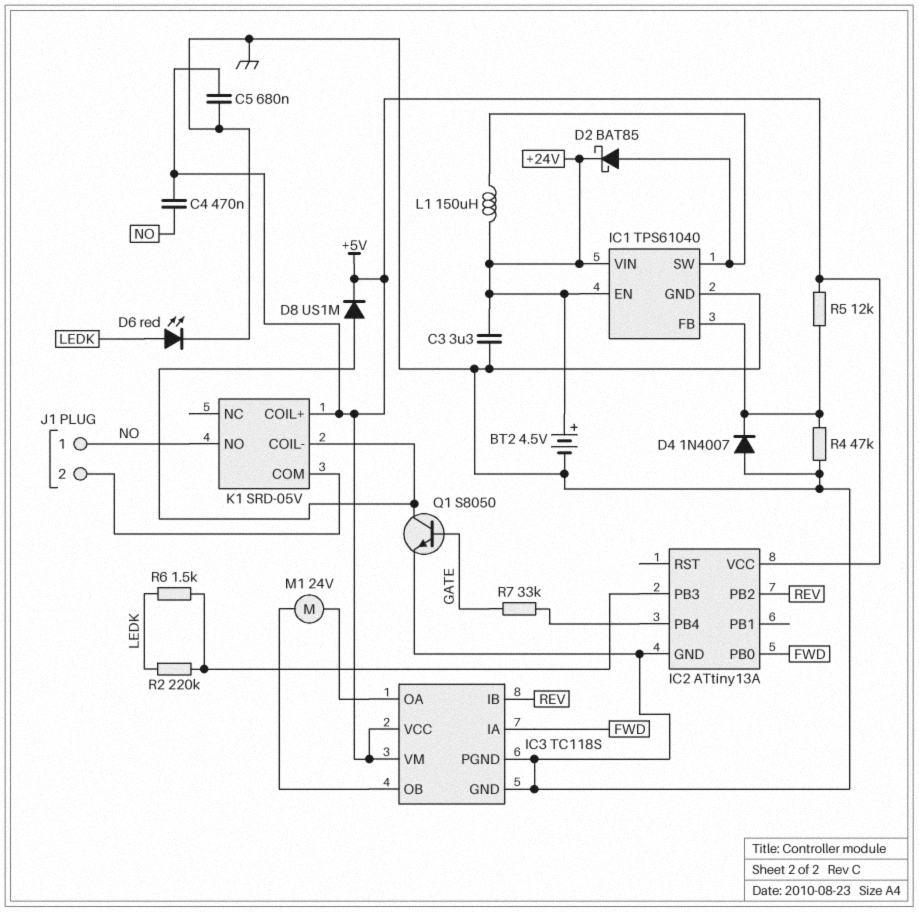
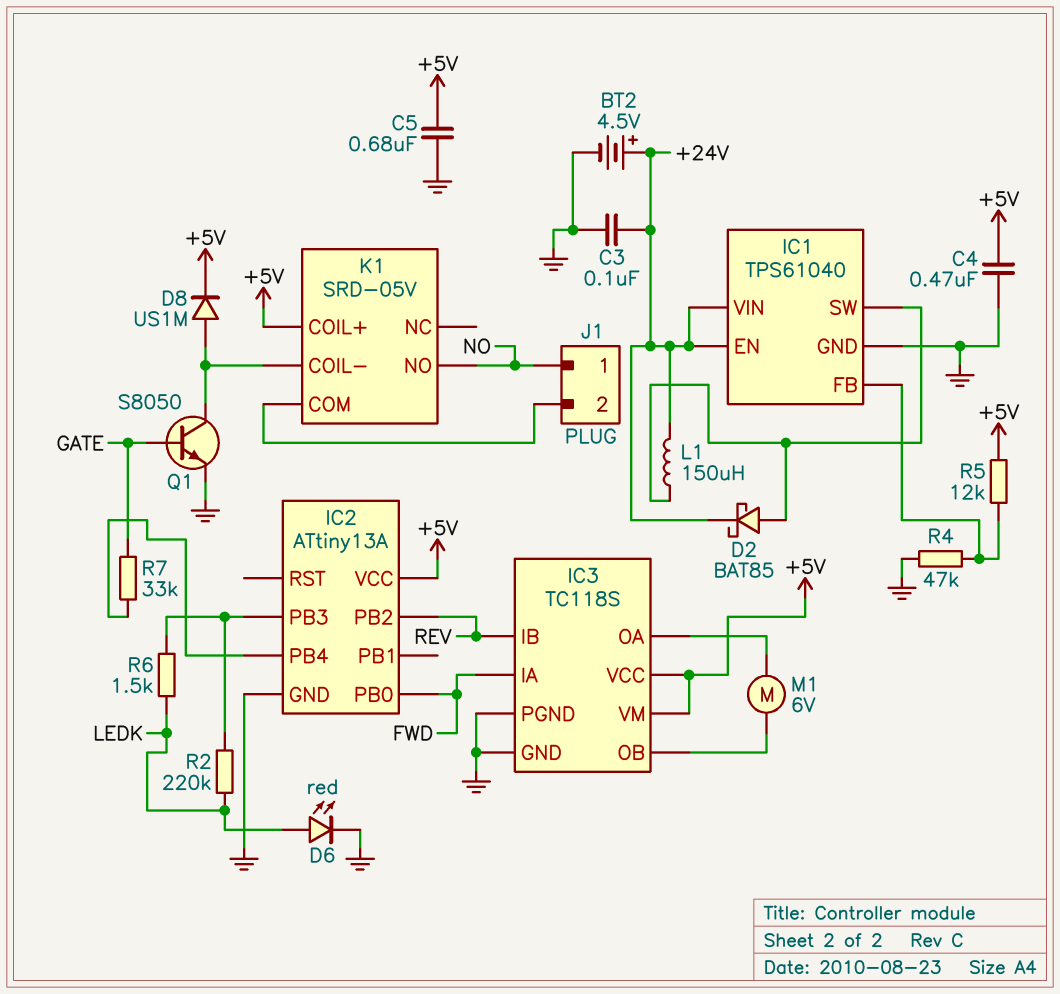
C3: 3.3uF (+24V, GND) -> 100nF (+24V, GND)
C4: 470nF (+5V, NO) -> 470nF (+5V, GND)
D4: diode 1N4007 (A GND, K IC1/FB) -> none
M1: motor 24V (IC3/OA, IC3/OB) -> motor 6V (IC3/OA, IC3/OB)

